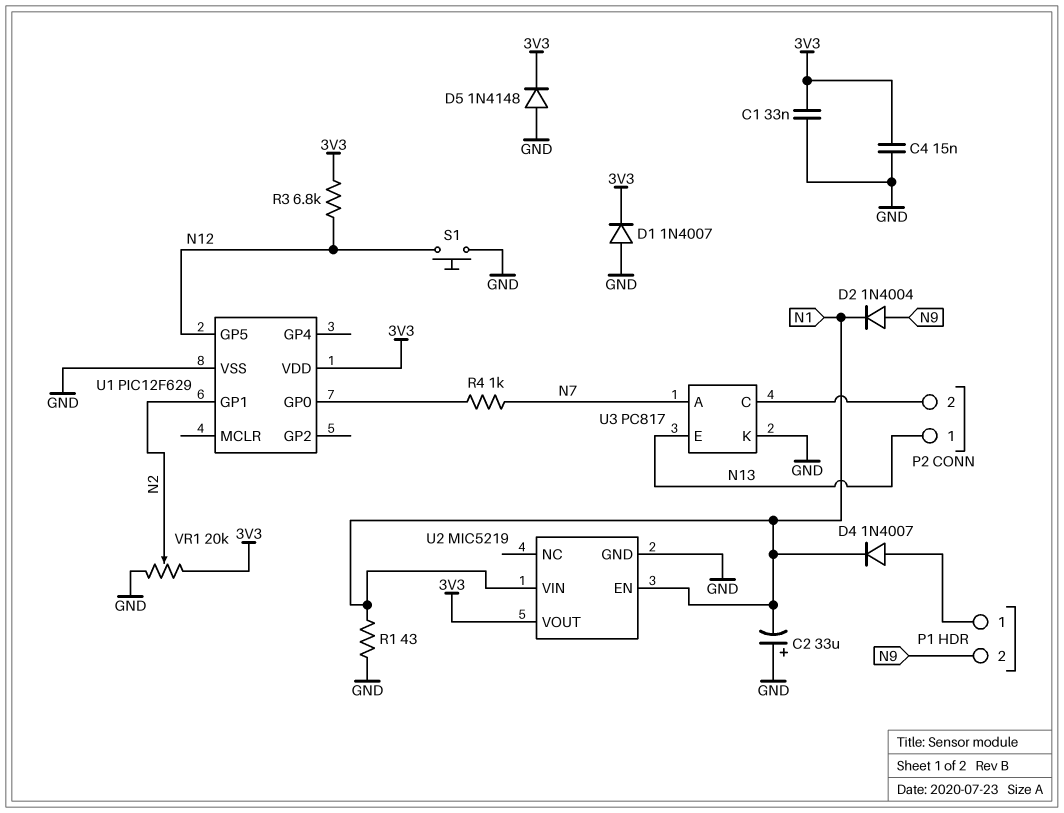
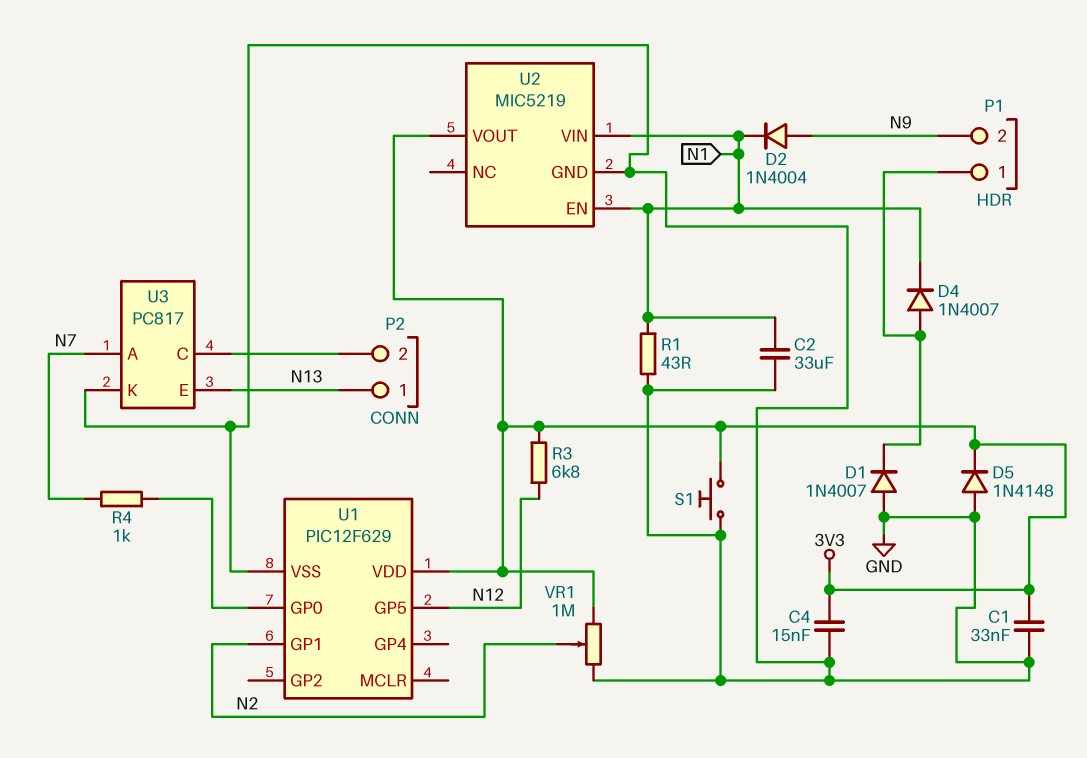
C2: 33uF (plus GND, minus N1) -> 33uF (GND, N1)
D1: diode 1N4007 (A GND, K 3V3) -> diode 1N4007 (A GND, K P1/1)
S1: button (GND, N12) -> button (3V3, GND)
VR1: 20k (3V3, GND, wiper N2) -> 1M (3V3, GND, wiper N2)

